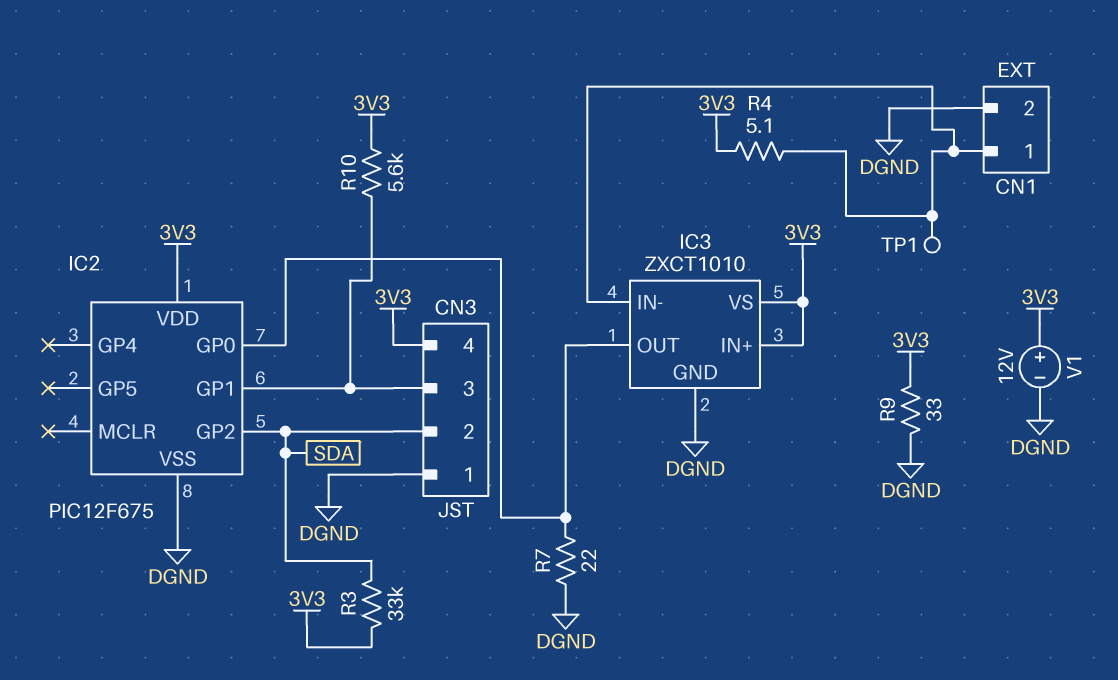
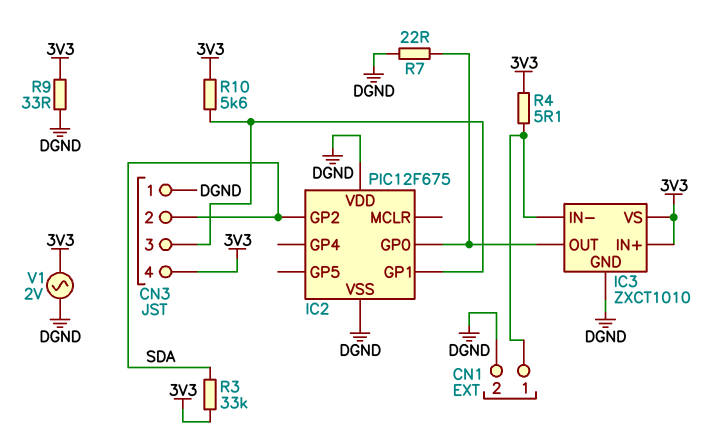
IC2 pin VDD: 3V3 -> DGND
TP1: test point (CN1/1) -> none
V1: 12V (plus 3V3, minus DGND) -> AC 2V (3V3, DGND)

